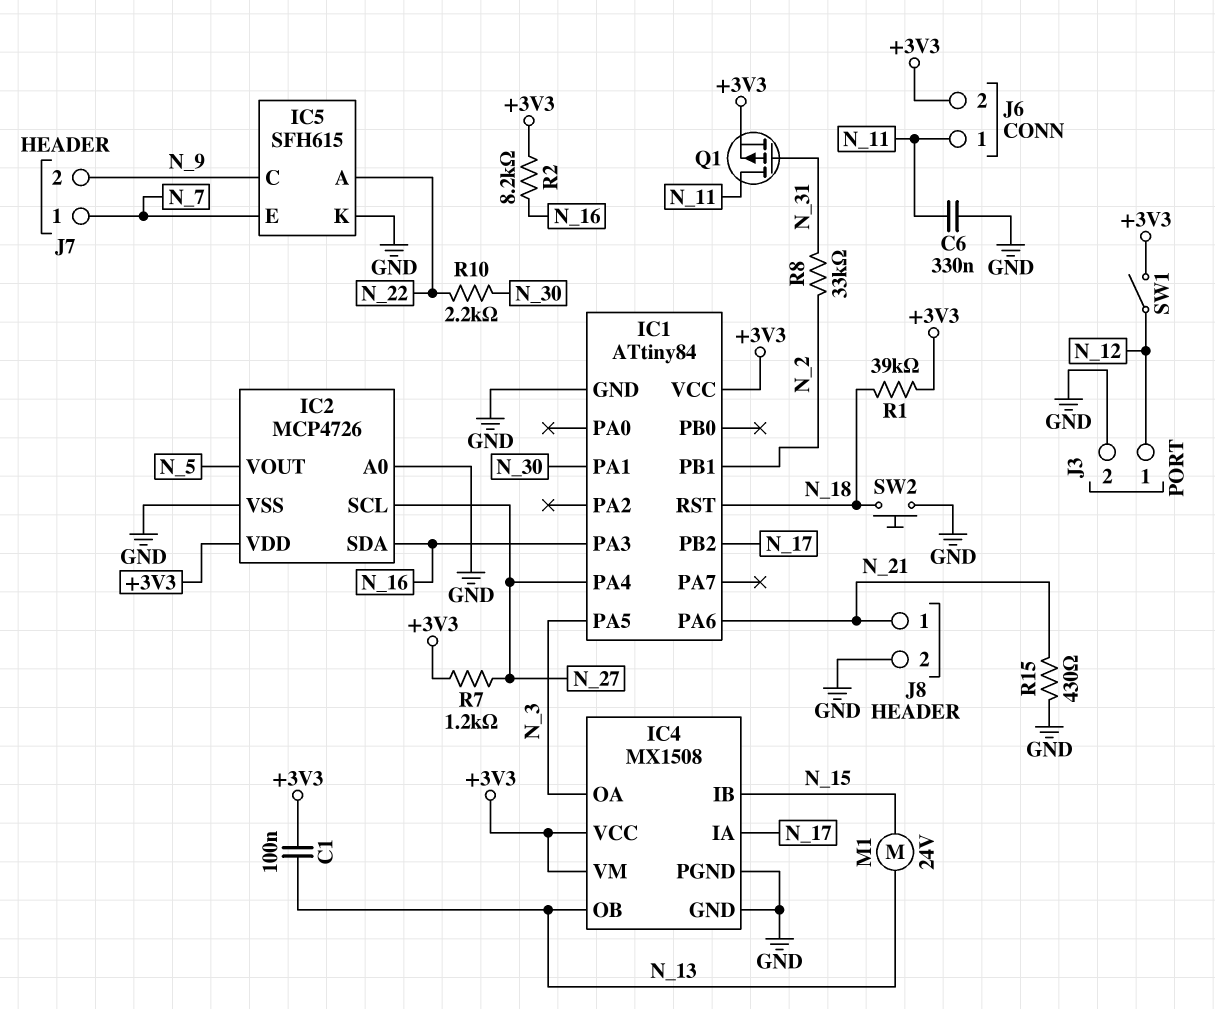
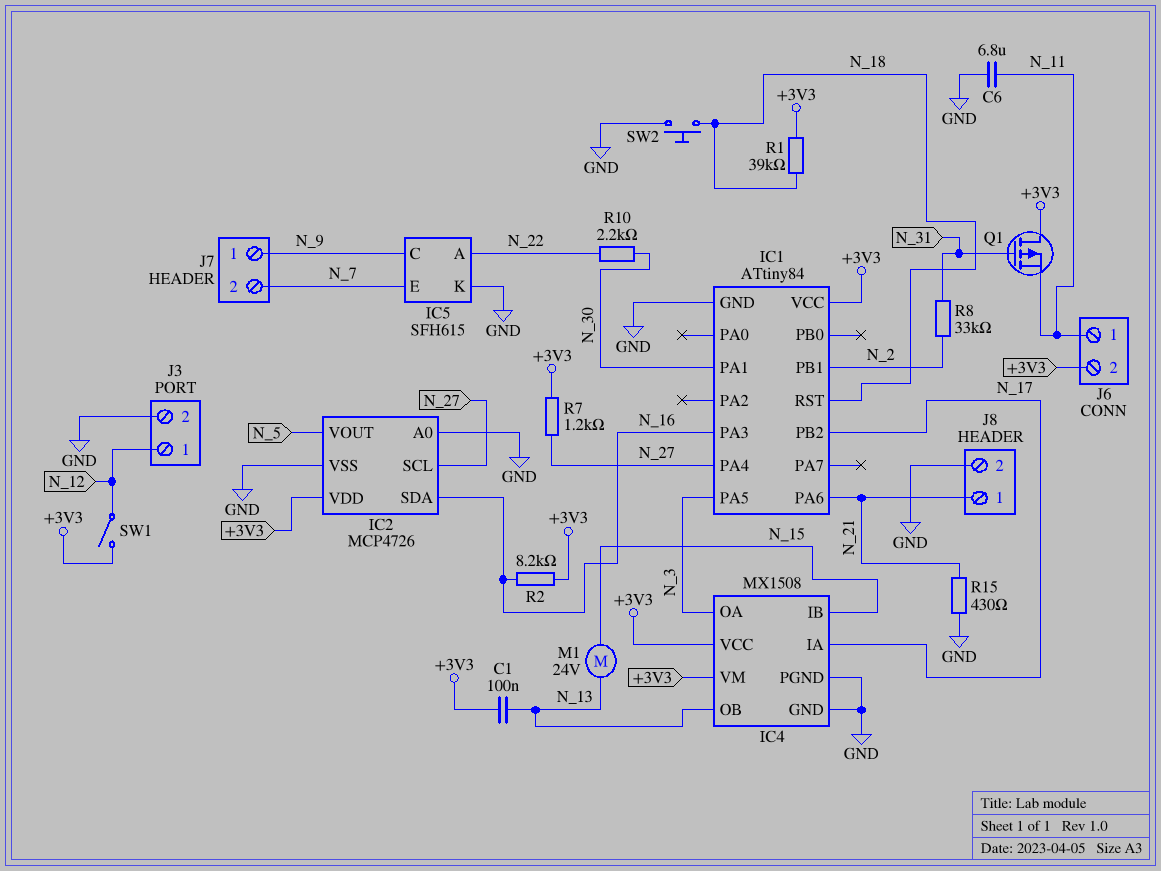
C6: 330nF (GND, N_11) -> 6.8uF (GND, N_11)
J7 pin 1: N_7 -> N_9
J7 pin 2: N_9 -> N_7
Q1: PMOS (G N_31, D N_11, S +3V3) -> PMOS (G N_31, D +3V3, S N_11)

